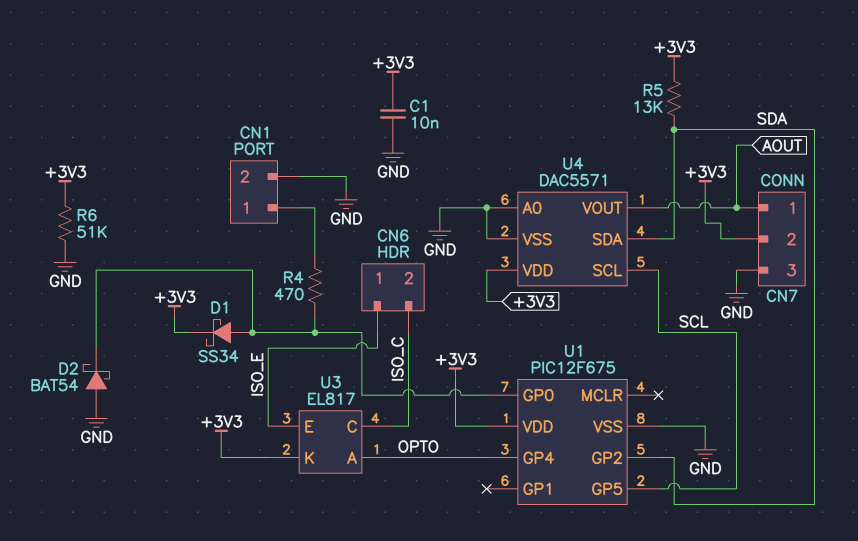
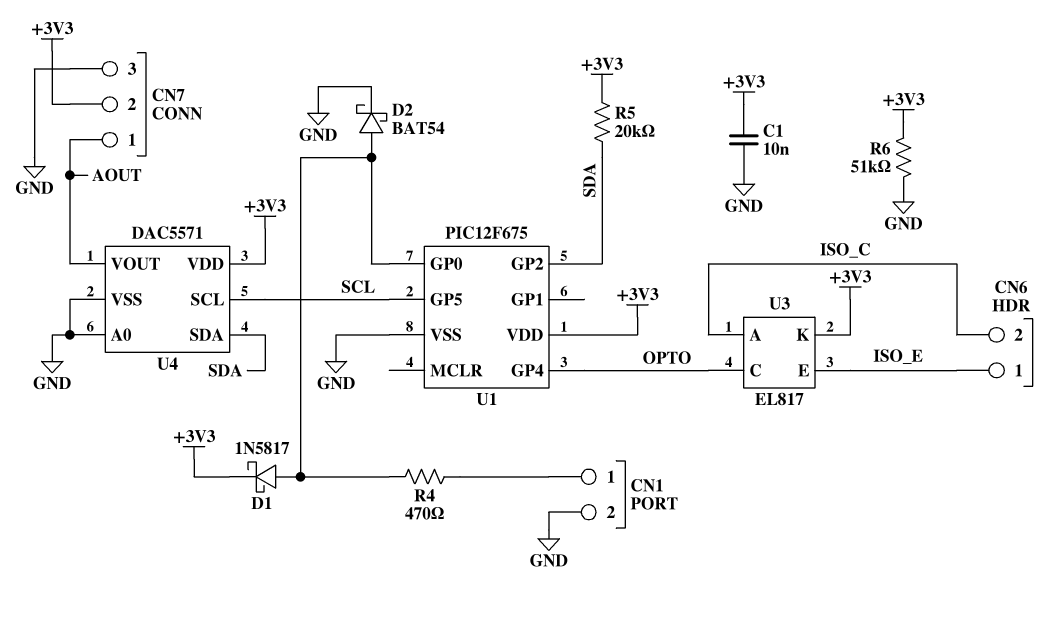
D1: schottky SS34 (A U1/GP0, K +3V3) -> schottky 1N5817 (A U1/GP0, K +3V3)
D2: schottky BAT54 (A GND, K U1/GP0) -> schottky BAT54 (A U1/GP0, K GND)
R5: 13k (+3V3, SDA) -> 20k (+3V3, SDA)
U3 pin A: OPTO -> ISO_C
U3 pin C: ISO_C -> OPTO

